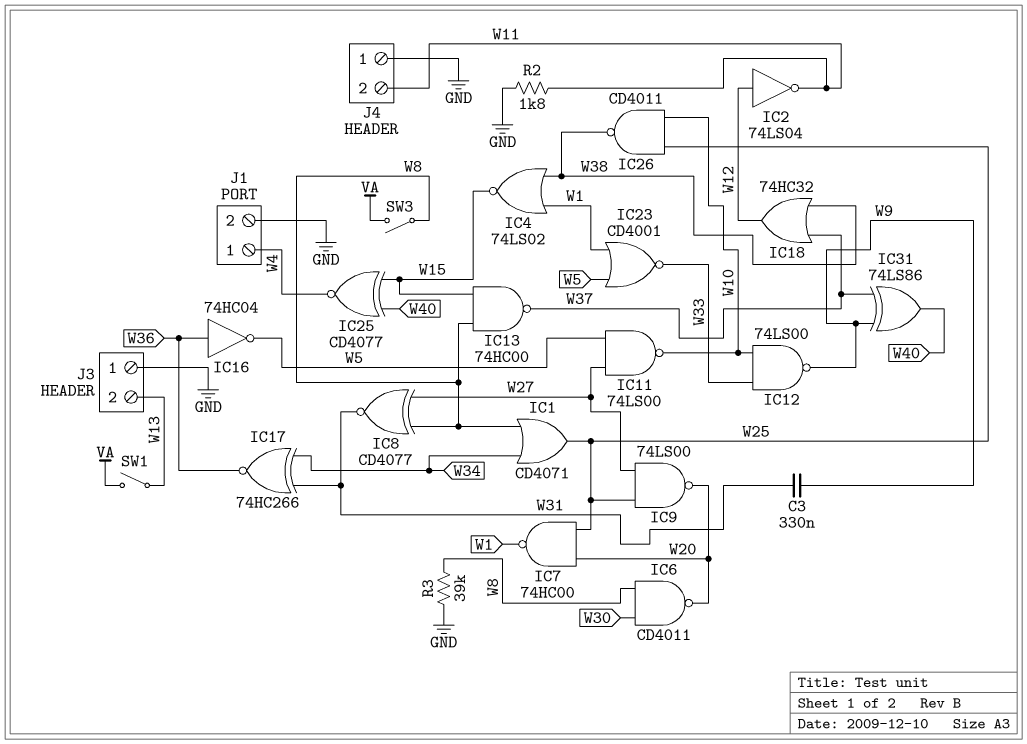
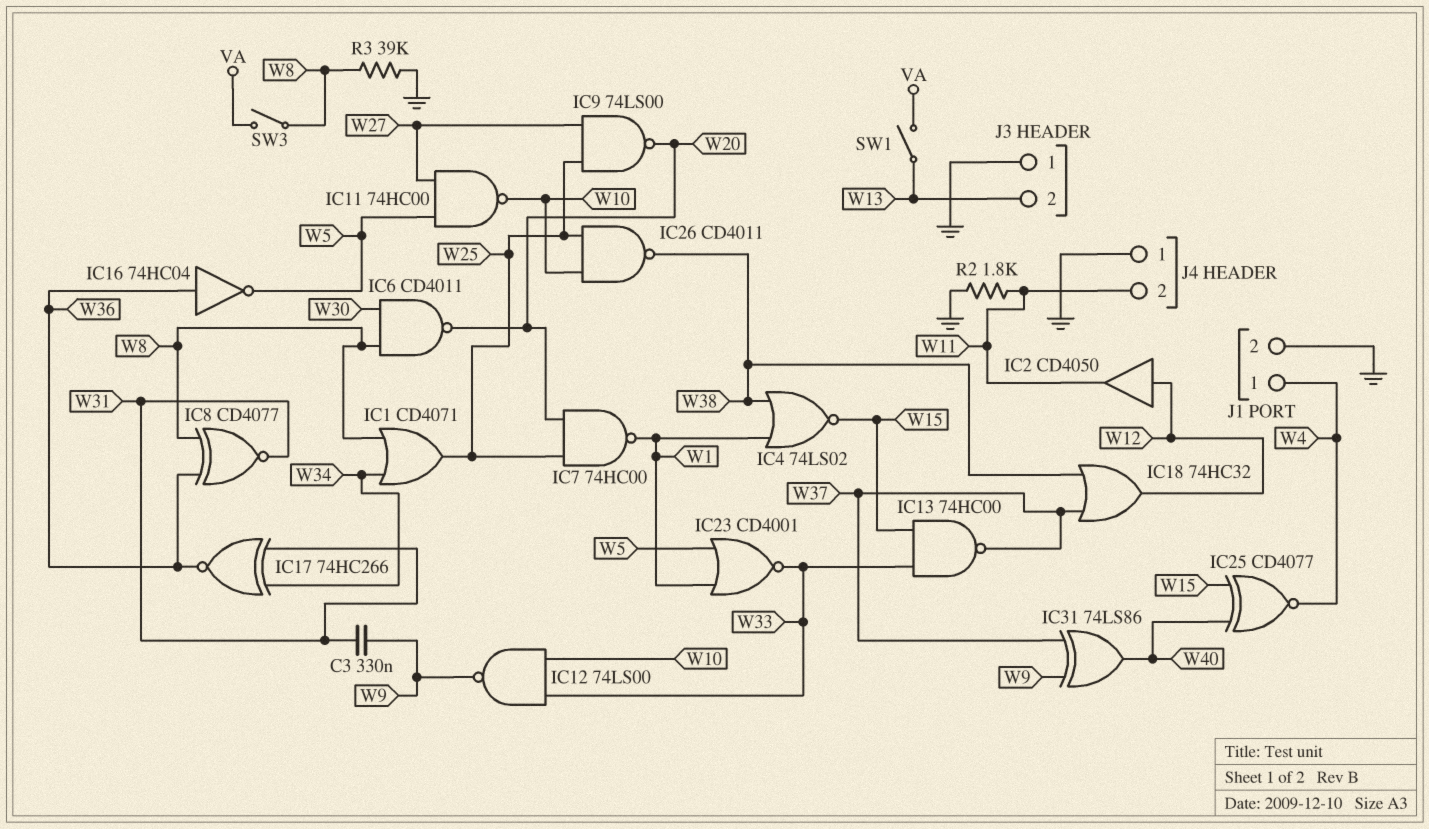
IC2: NOT 74LS04 (in W12, out W11) -> buffer CD4050 (in W12, out W11)
IC8: XNOR CD4077 (in W8, in W27, out W31) -> XNOR CD4077 (in W8, in W36, out W31)
IC11: NAND 74LS00 (in W5, in W27, out W10) -> NAND 74HC00 (in W5, in W27, out W10)
IC13: NAND 74HC00 (in W8, in W15, out W37) -> NAND 74HC00 (in W15, in W33, out W37)

